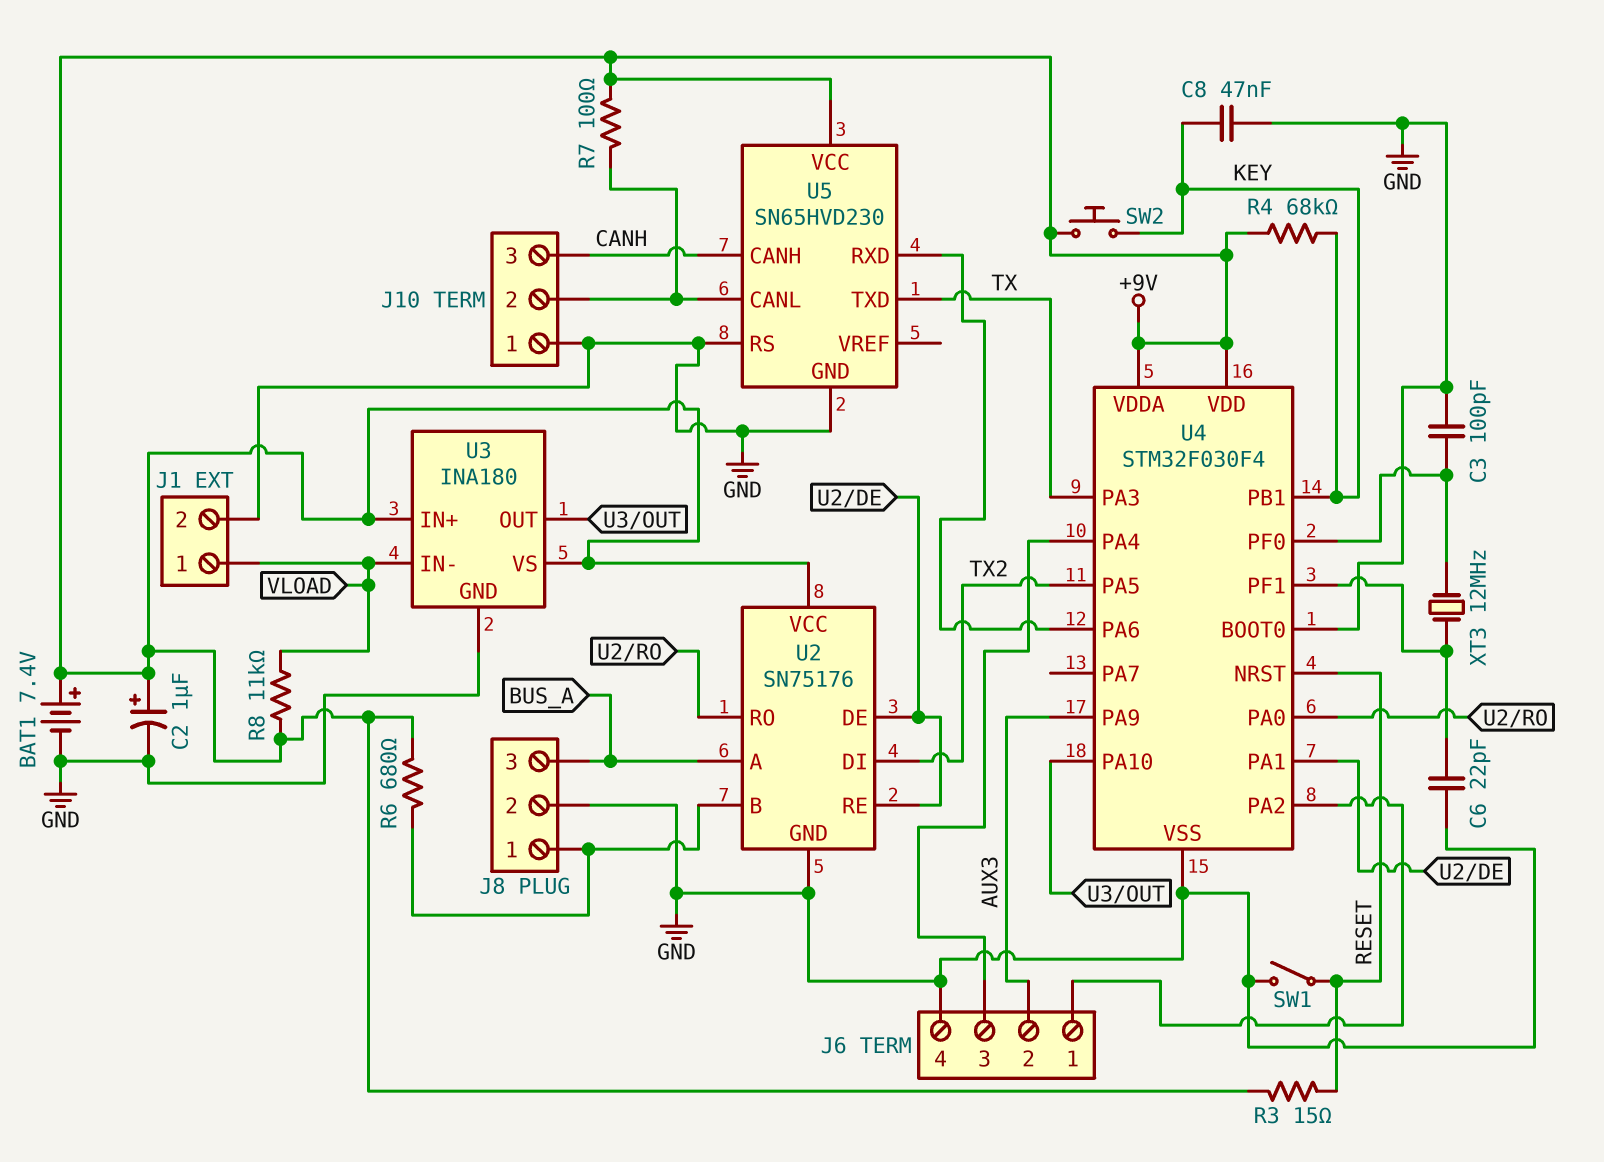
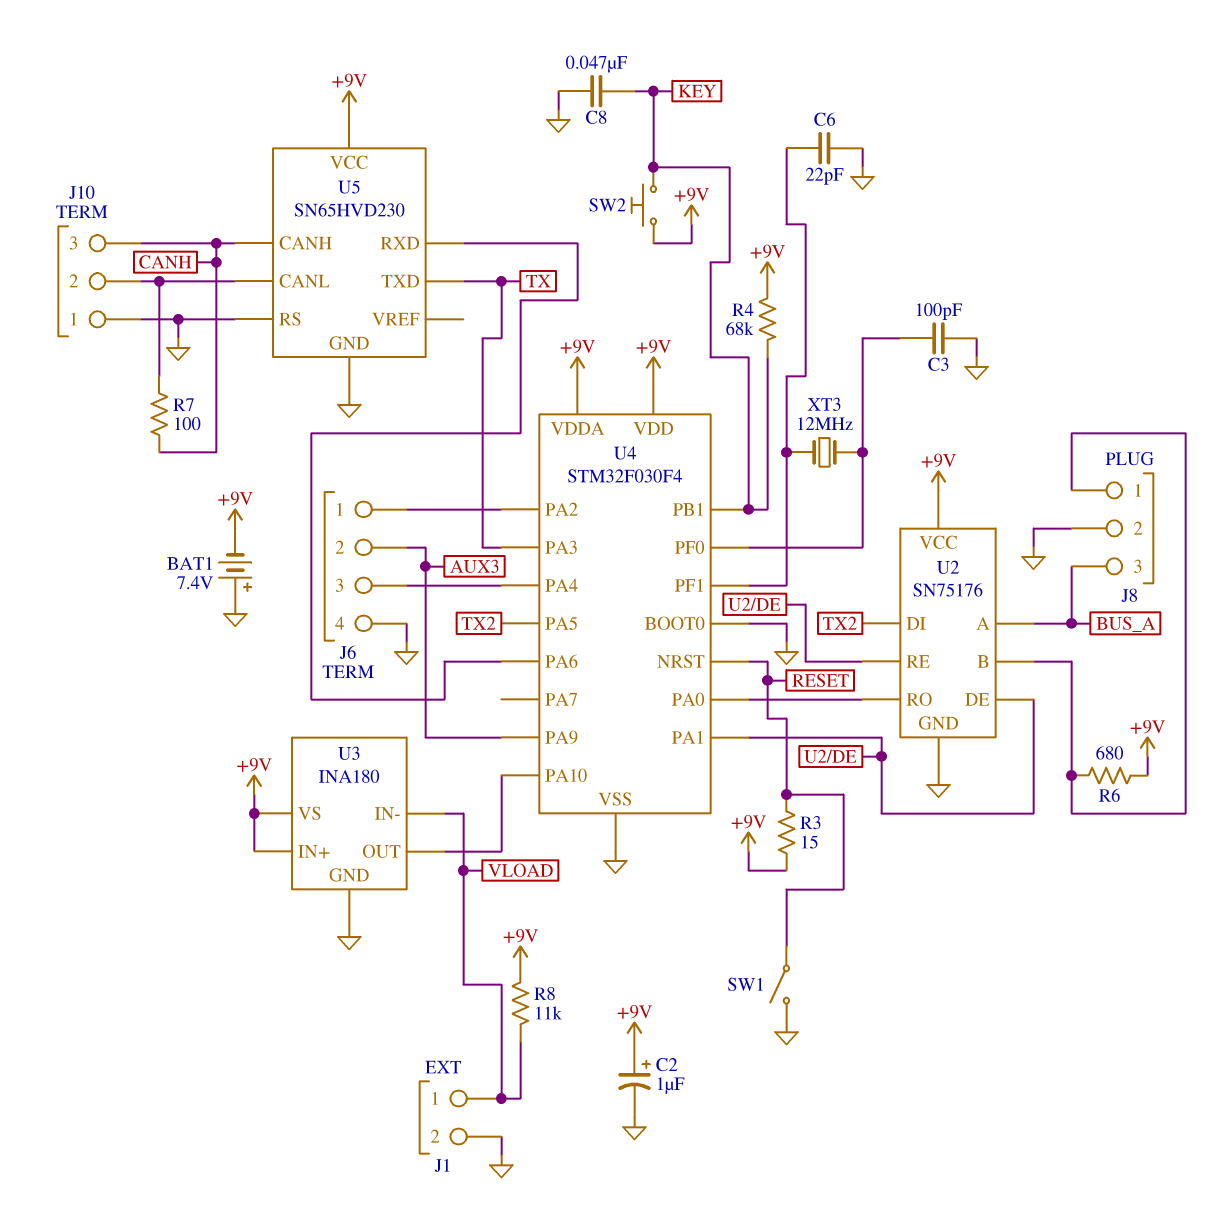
BAT1: 7.4V (plus +9V, minus GND) -> 7.4V (plus GND, minus +9V)
R7: 100 (+9V, J10/2) -> 100 (CANH, J10/2)

